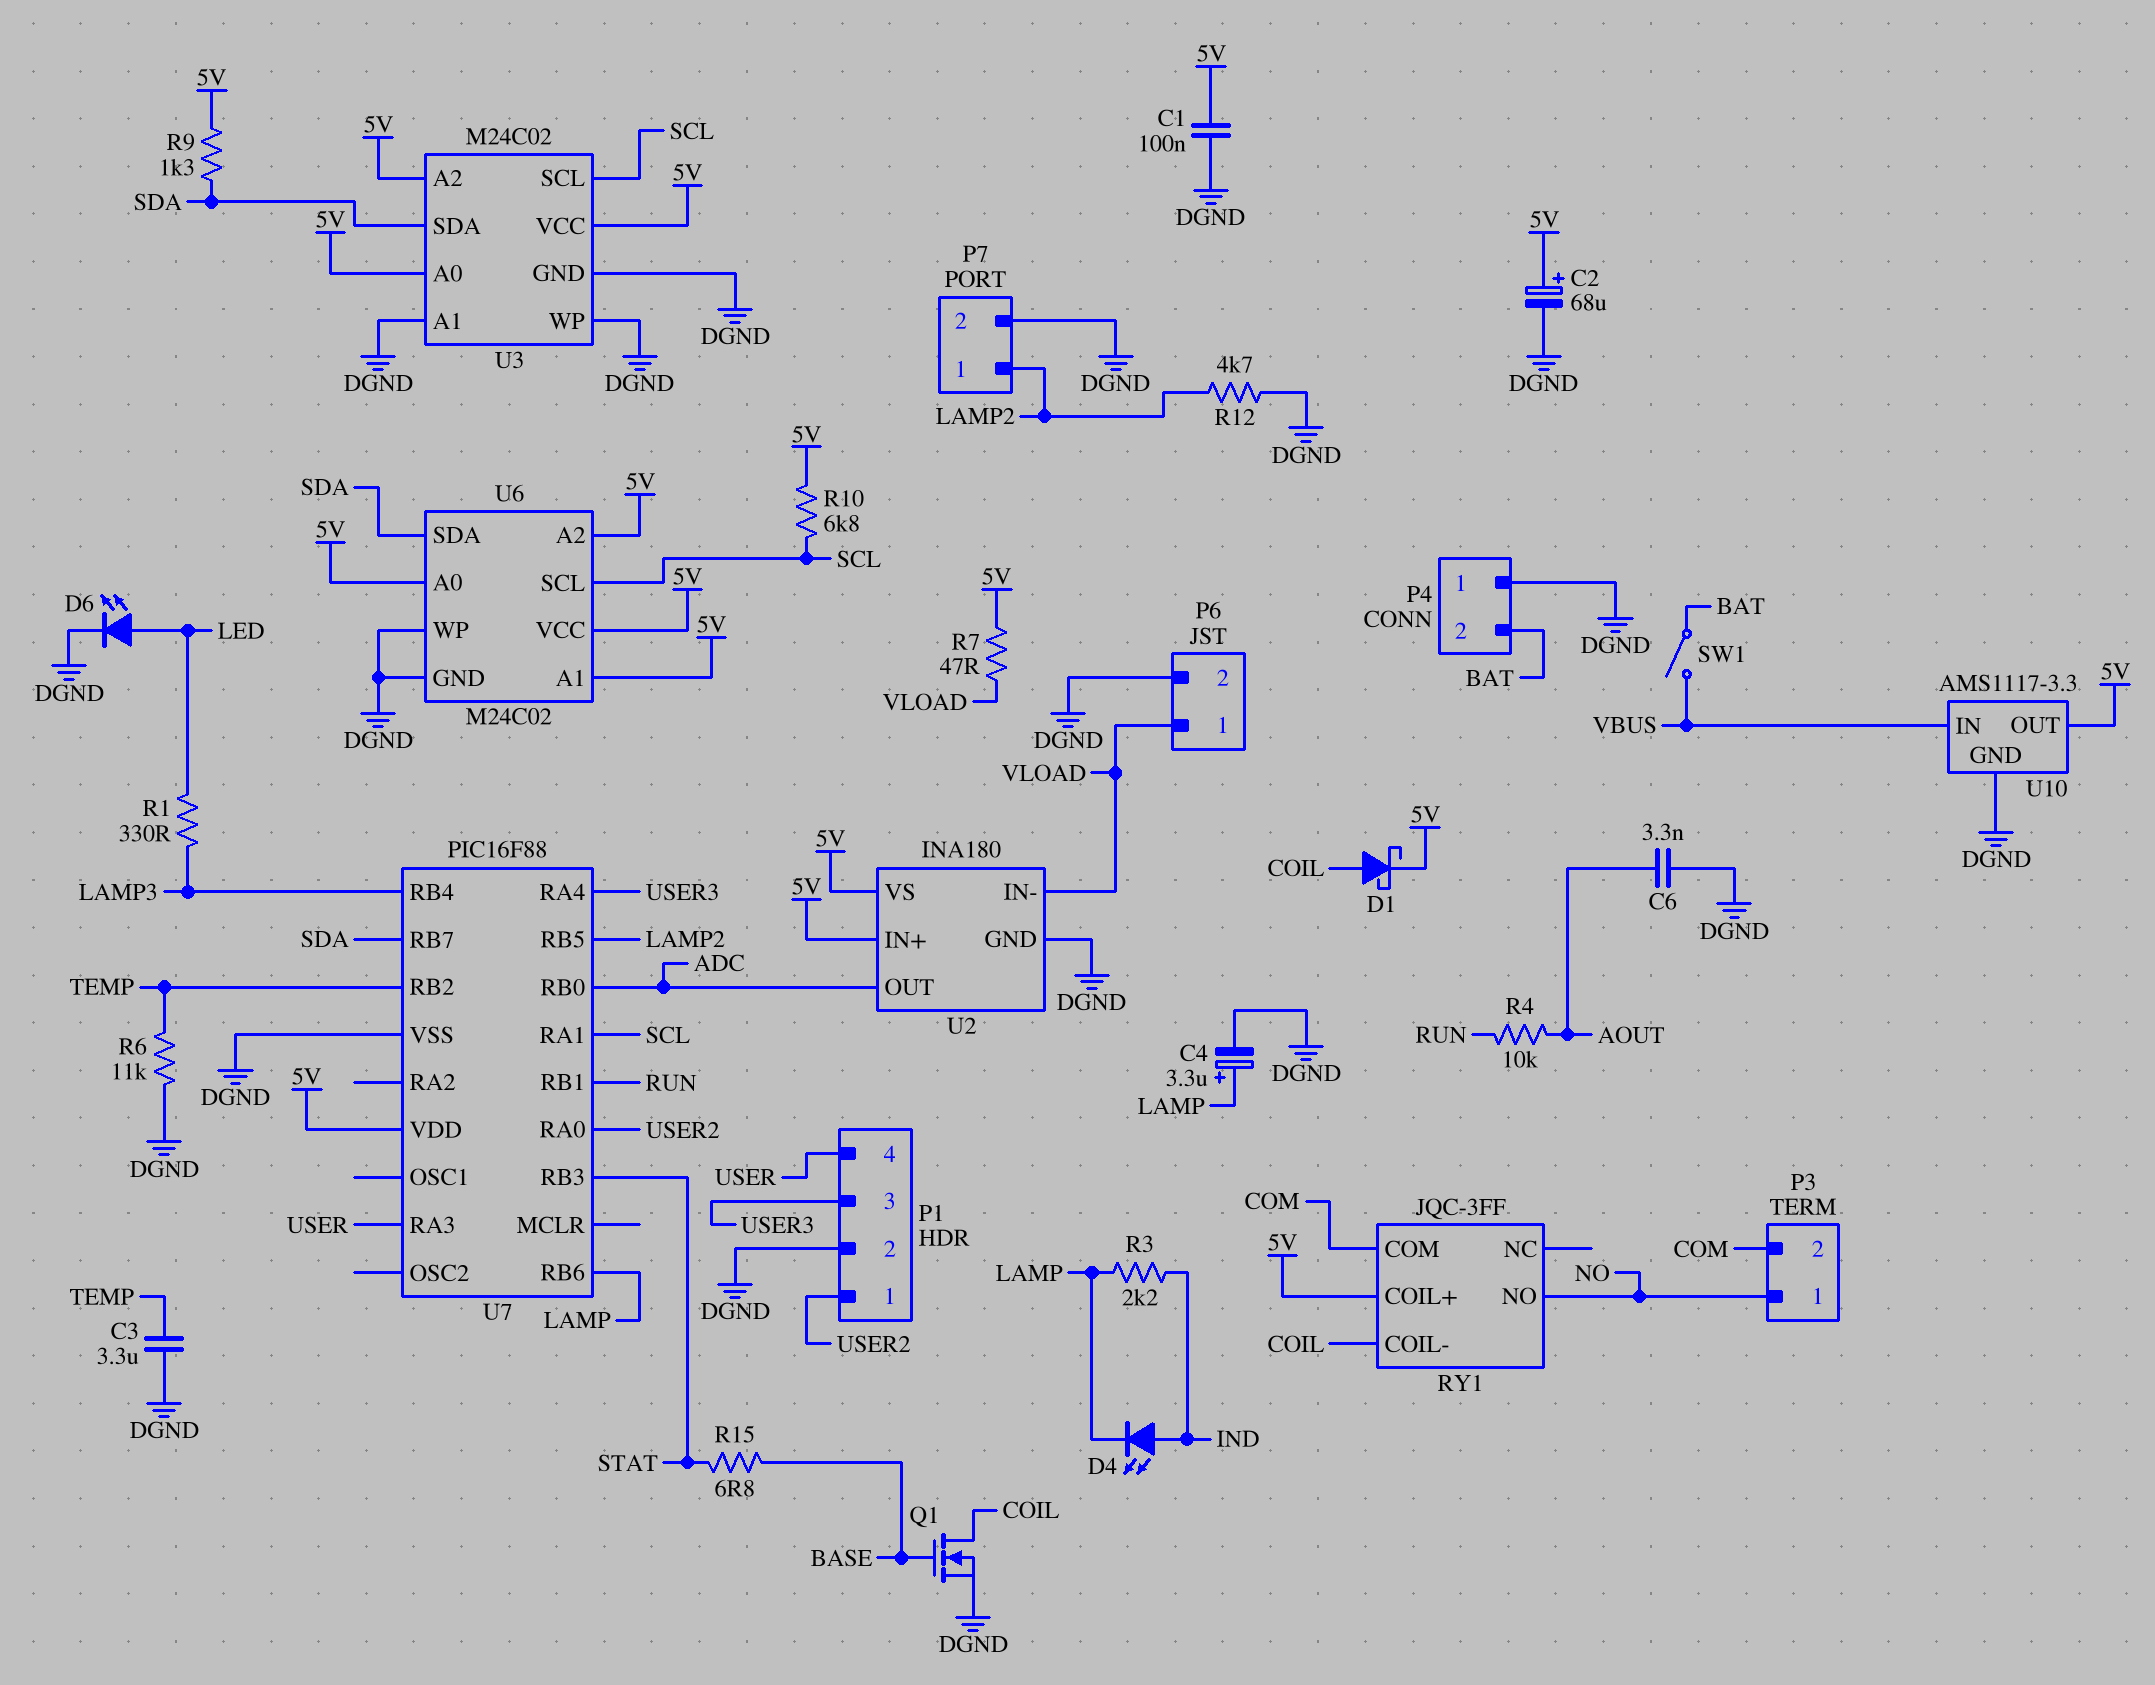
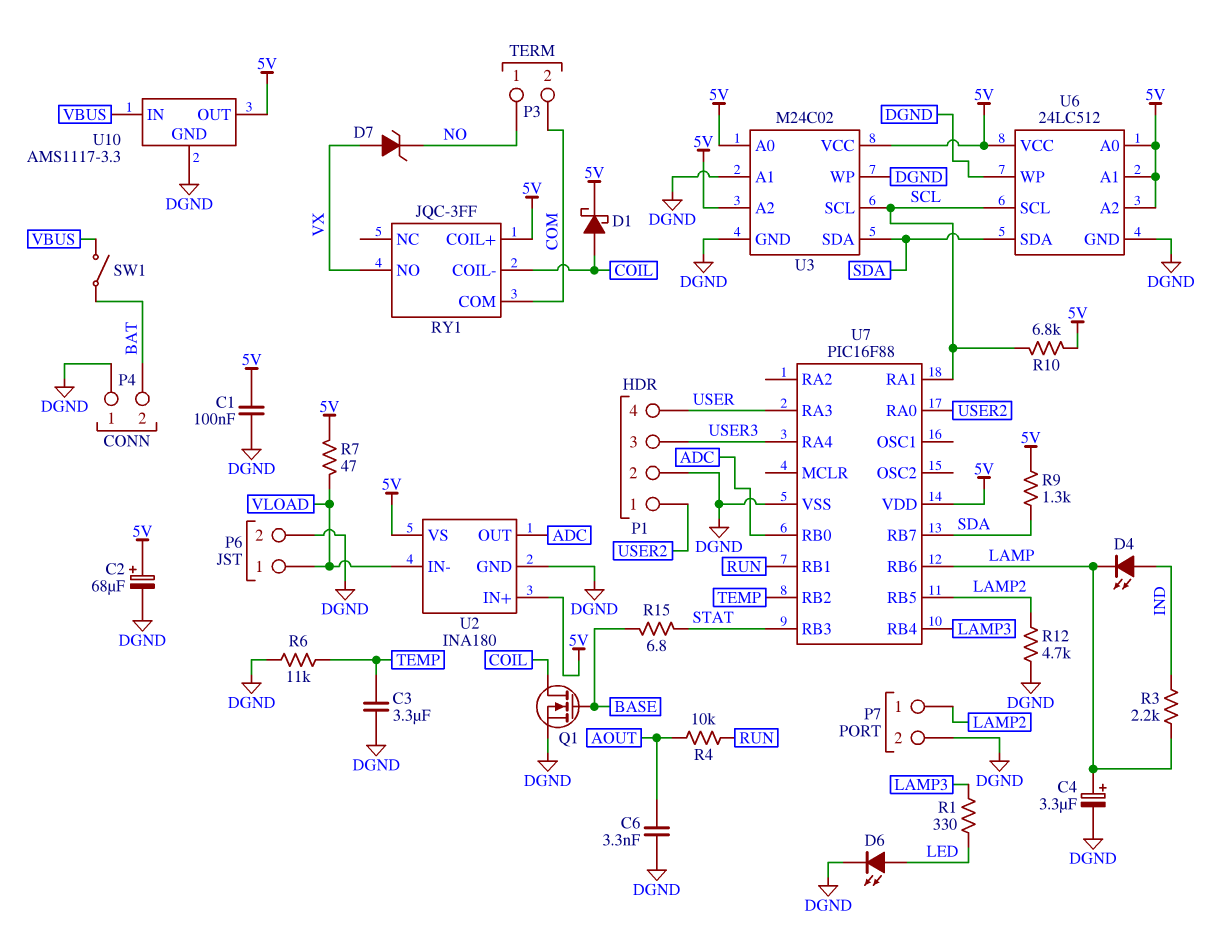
D7: none -> zener (A VX, K NO)
RY1 pin NO: NO -> VX
U6: M24C02 -> 24LC512

